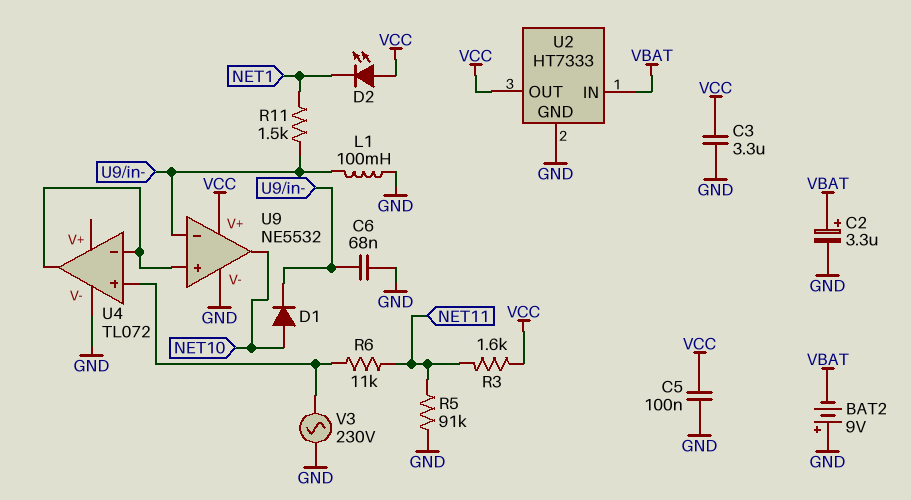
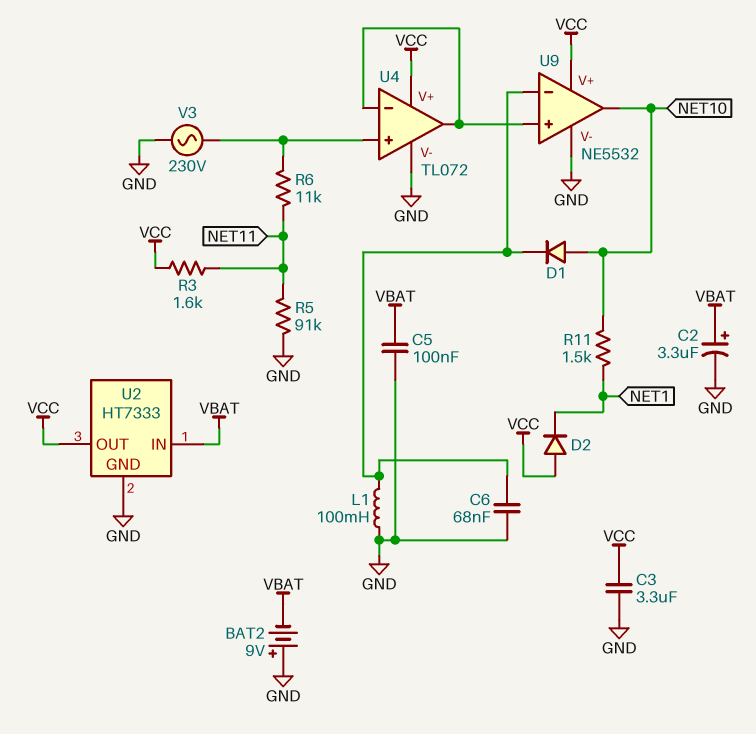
C5: 100nF (GND, VCC) -> 100nF (GND, VBAT)
D2: LED (A VCC, K NET1) -> diode (A VCC, K NET1)
R11: 1.5k (NET1, U9/in-) -> 1.5k (NET1, NET10)
U4 pin V+: none -> VCC

